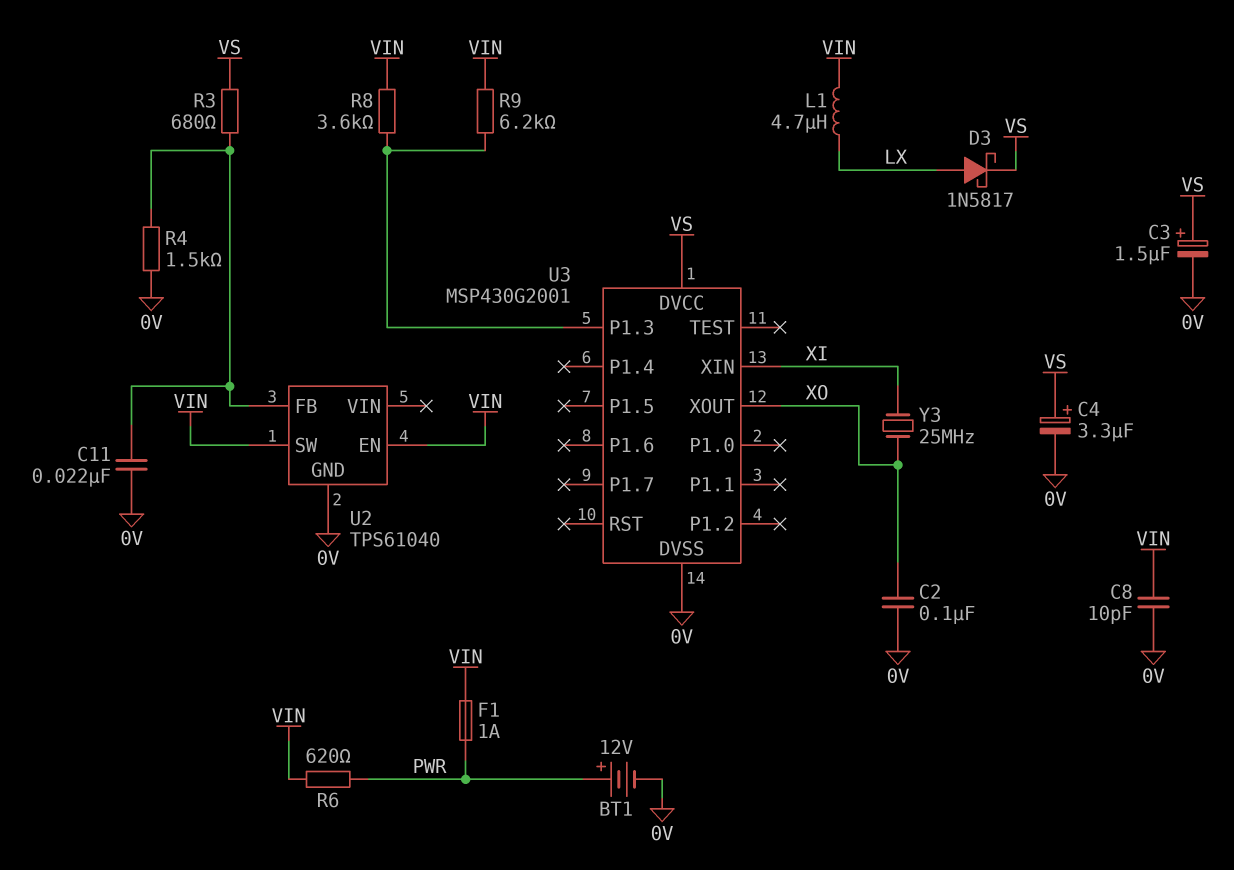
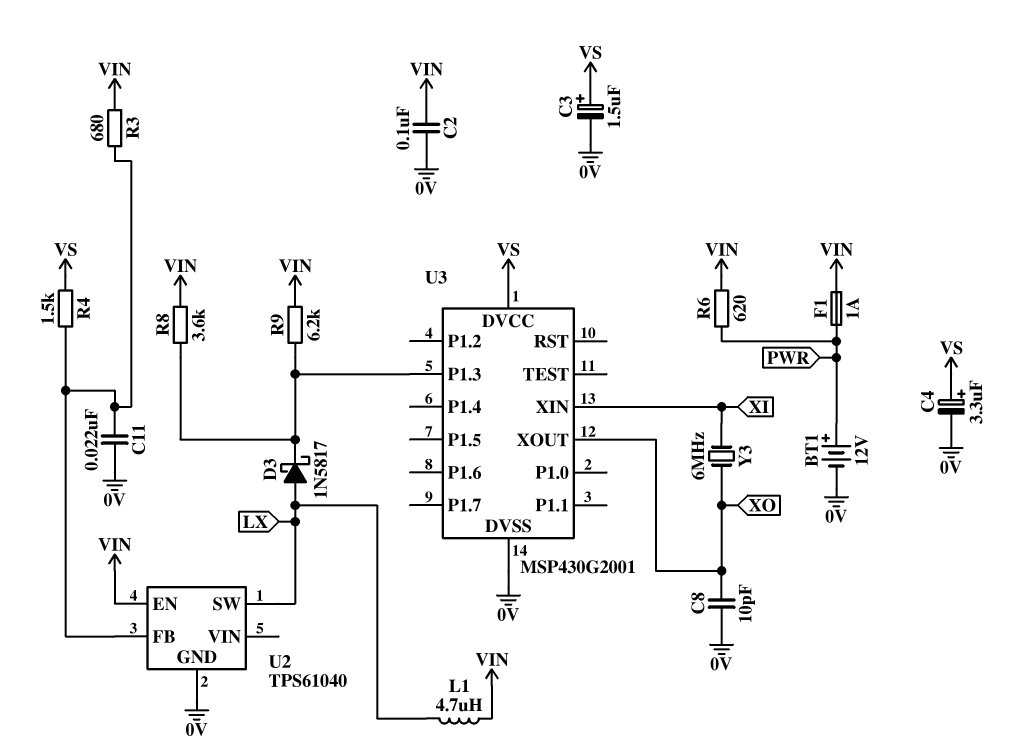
C2: 100nF (0V, XO) -> 100nF (0V, VIN)
C8: 10pF (0V, VIN) -> 10pF (0V, XO)
D3: schottky 1N5817 (A LX, K VS) -> schottky 1N5817 (A LX, K U3/P1.3)
R3: 680 (U2/FB, VS) -> 680 (U2/FB, VIN)
R4: 1.5k (0V, U2/FB) -> 1.5k (U2/FB, VS)
U2 pin SW: VIN -> LX
Y3: 25MHz (XI, XO) -> 6MHz (XI, XO)

